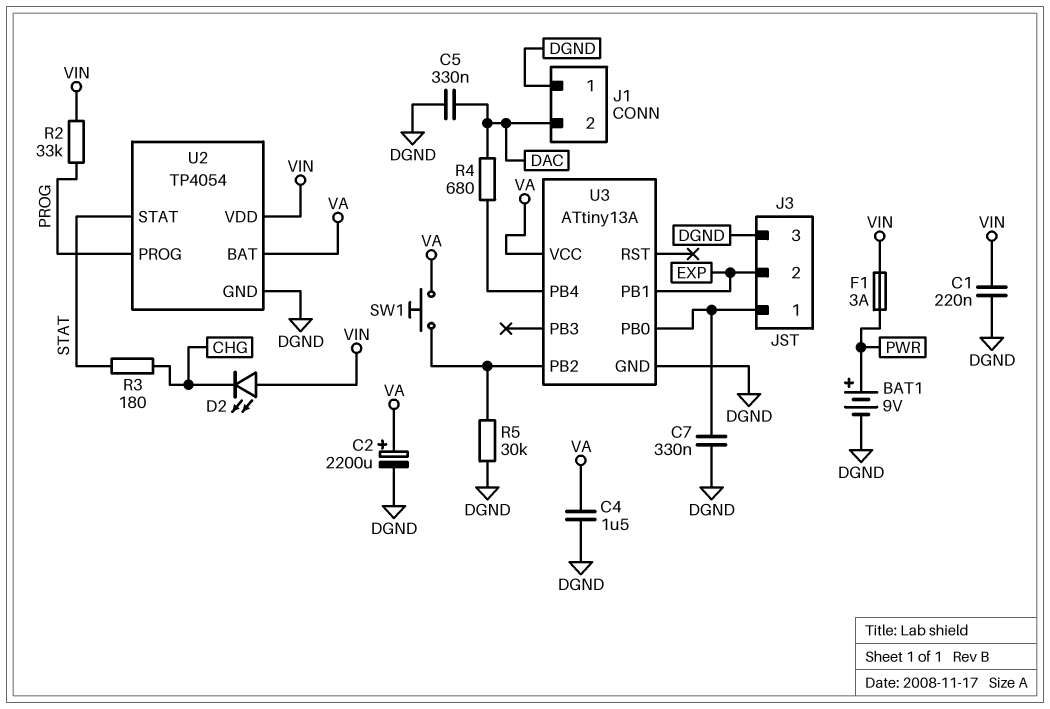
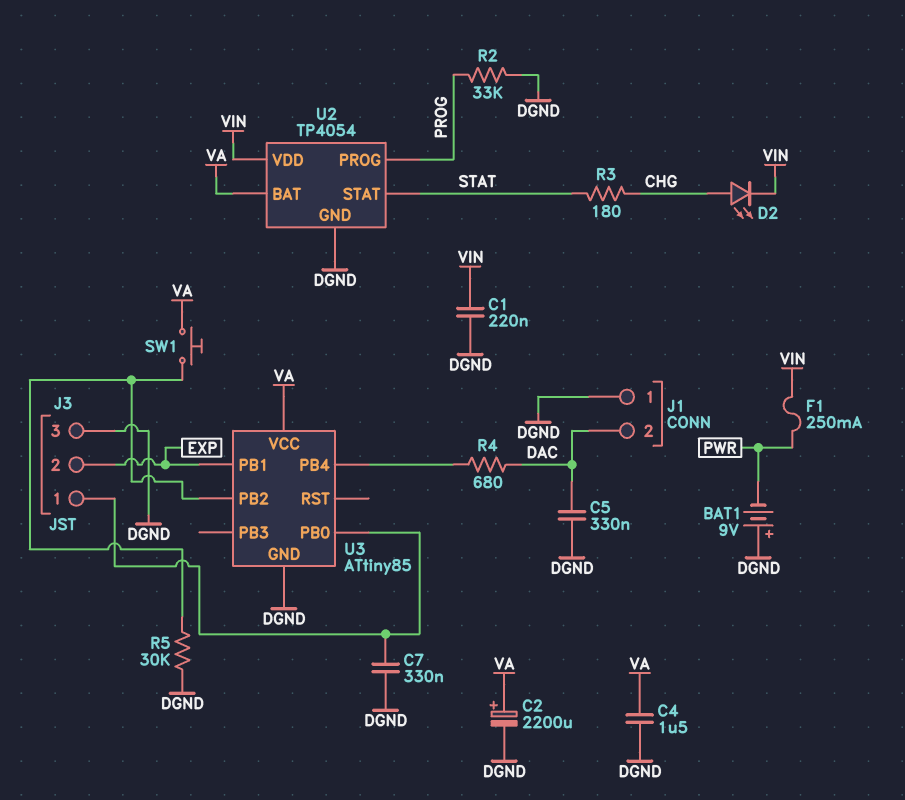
BAT1: 9V (plus PWR, minus DGND) -> 9V (plus DGND, minus PWR)
D2: LED (A VIN, K CHG) -> LED (A CHG, K VIN)
F1: 3A (PWR, VIN) -> 250mA (PWR, VIN)
R2: 33k (PROG, VIN) -> 33k (DGND, PROG)
U3: ATtiny13A -> ATtiny85

